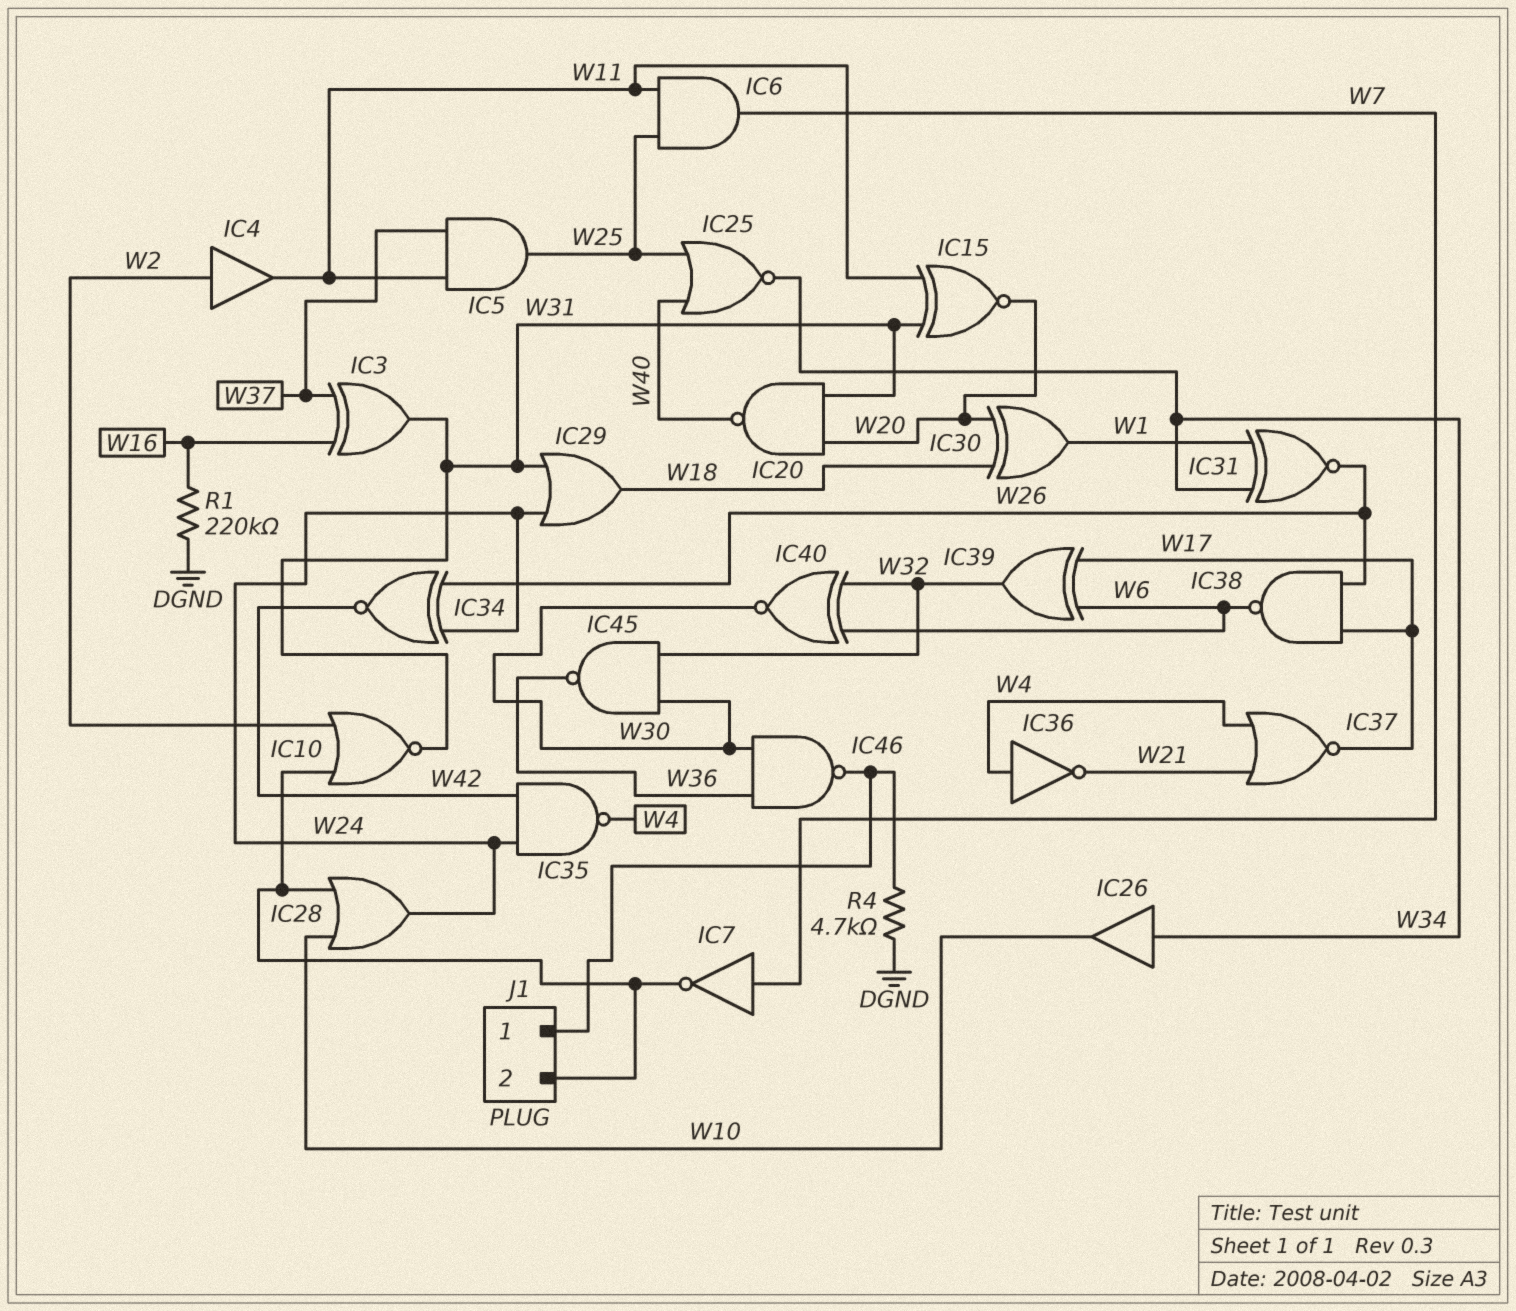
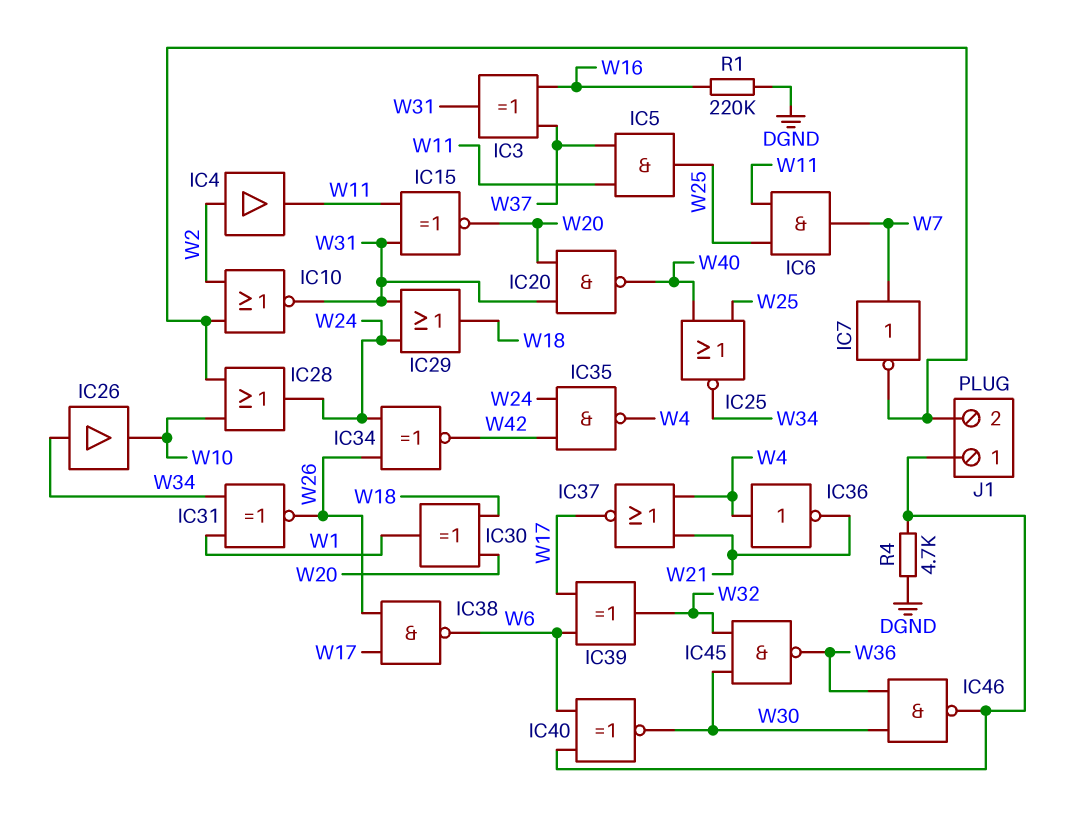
IC40: XNOR (in W6, in W32, out W30) -> XNOR (in J1/1, in W6, out W30)

